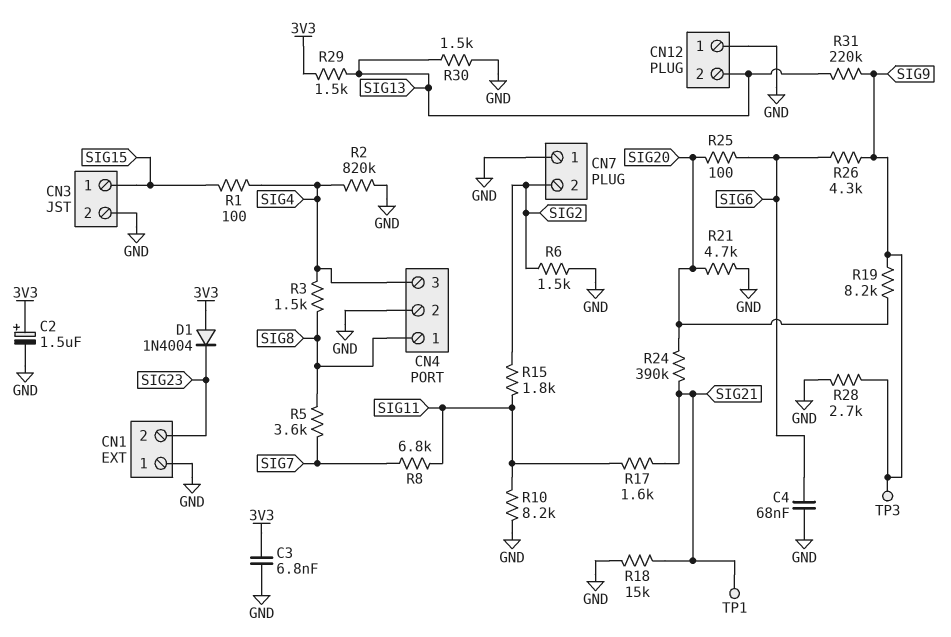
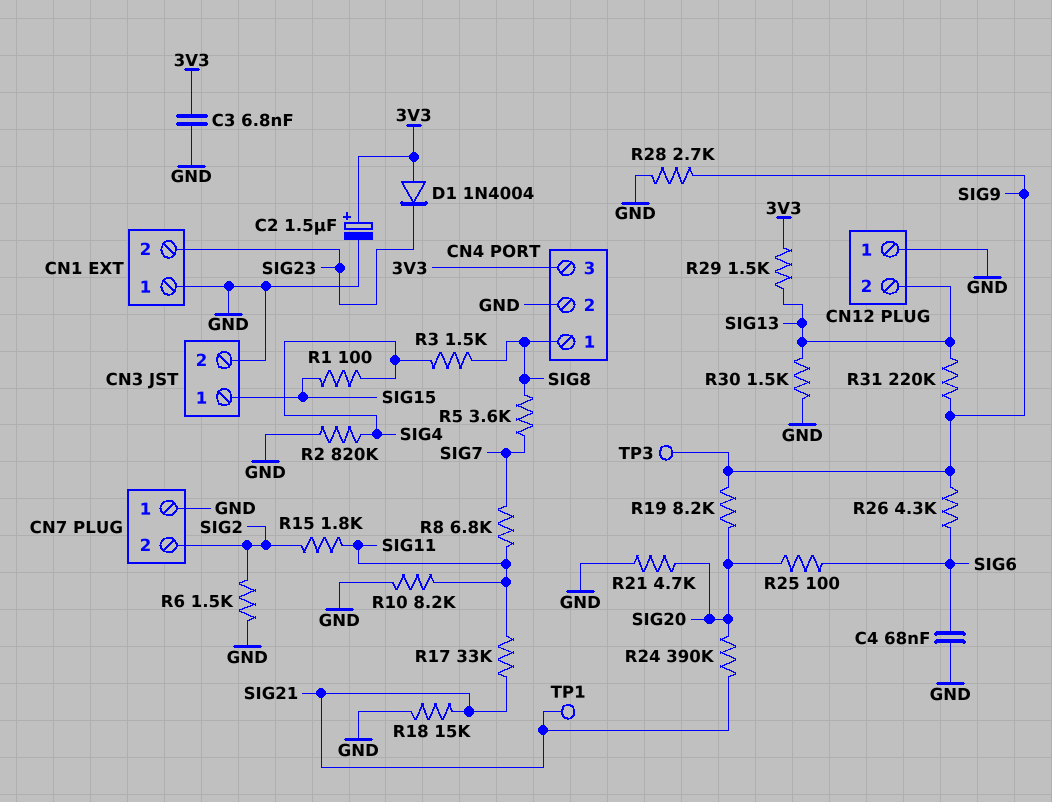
CN4 pin 3: SIG4 -> 3V3
R17: 1.6k (SIG11, SIG21) -> 33k (SIG11, SIG21)

